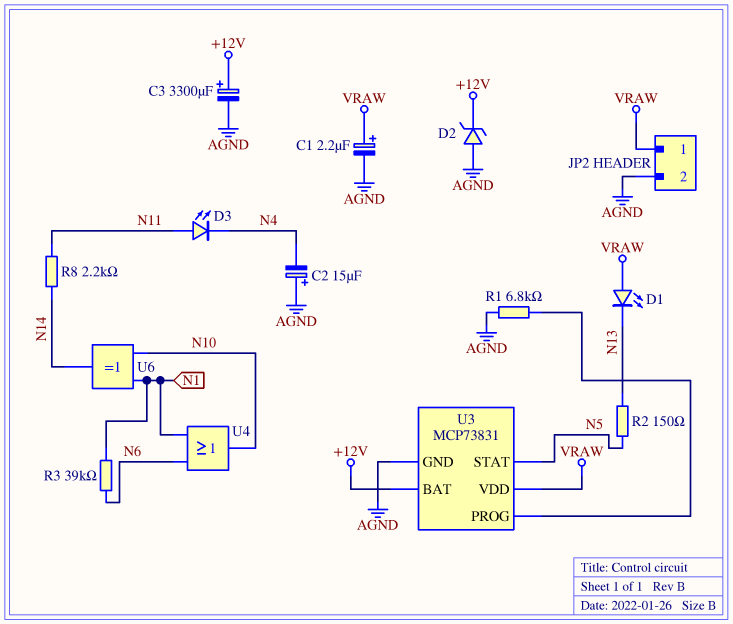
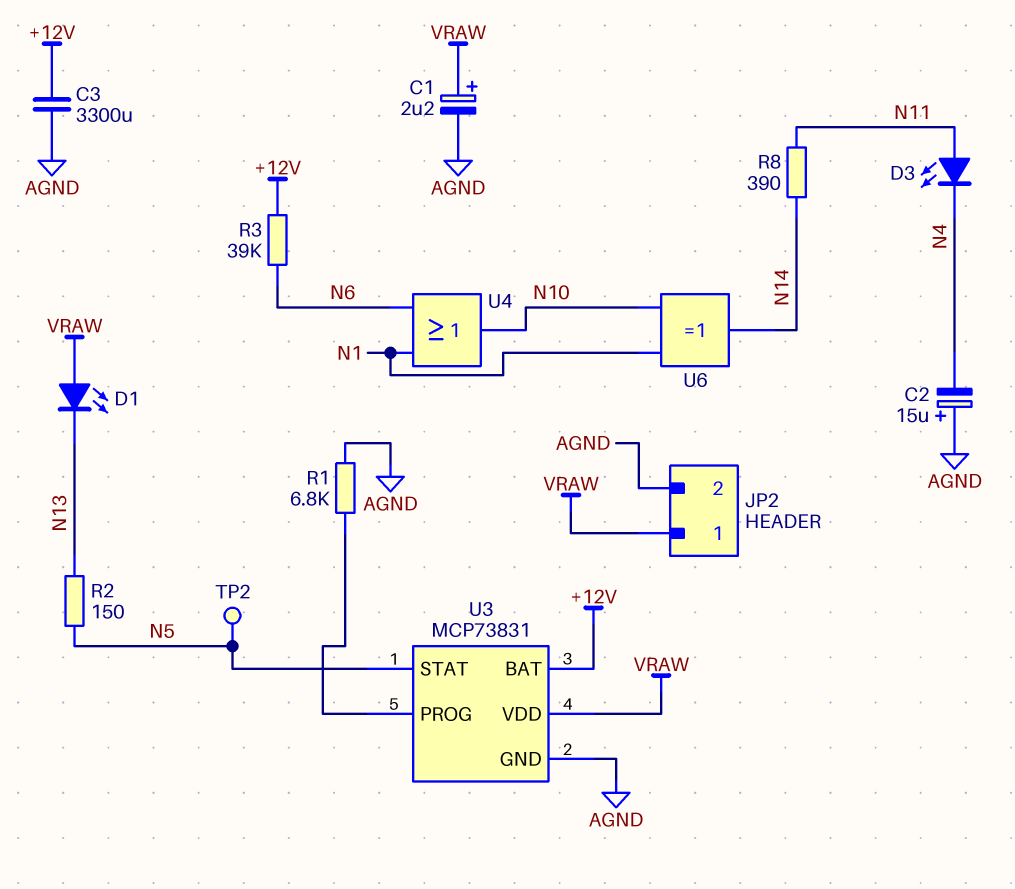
C3: 3300uF (plus +12V, minus AGND) -> 3300uF (+12V, AGND)
D2: zener (A AGND, K +12V) -> none
R3: 39k (N1, N6) -> 39k (+12V, N6)
R8: 2.2k (N11, N14) -> 390 (N11, N14)
TP2: none -> test point (N5)

